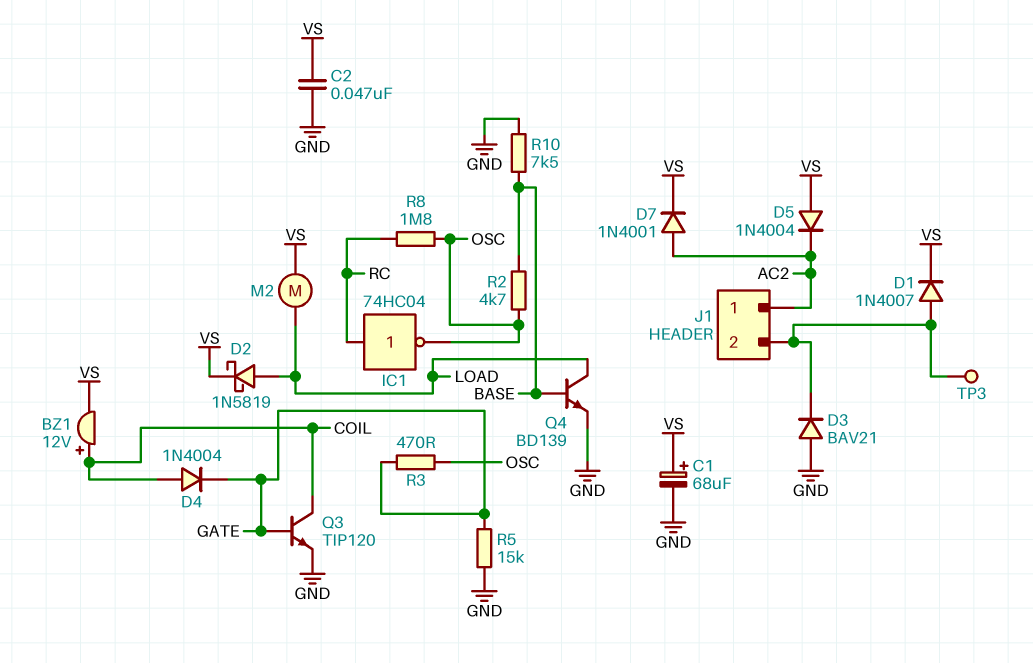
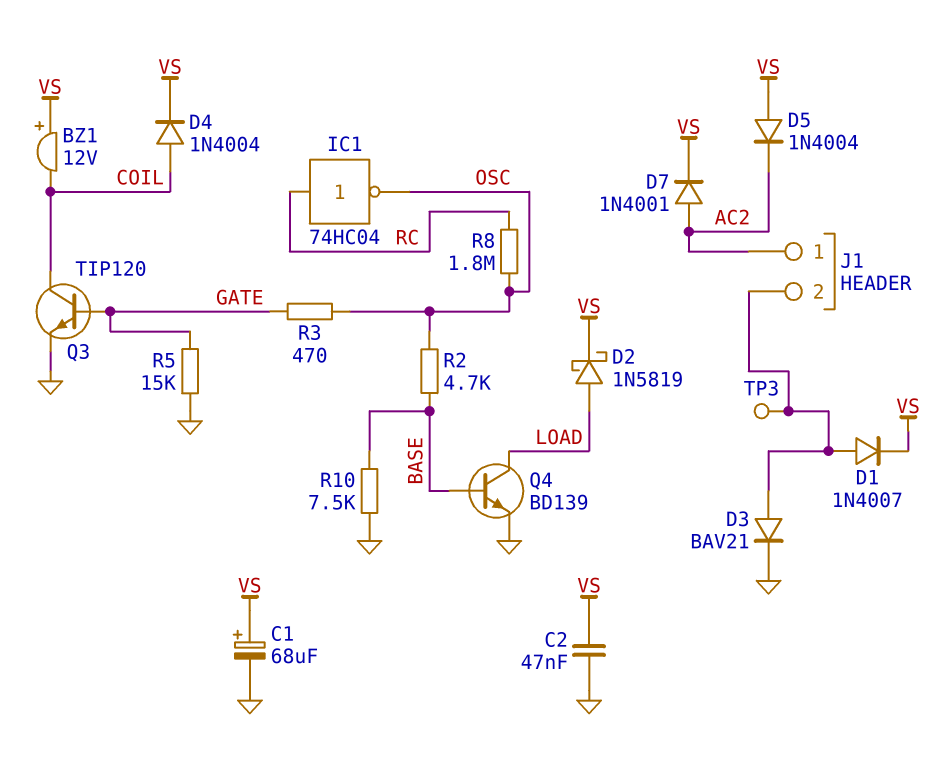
BZ1: buzzer 12V (plus COIL, minus VS) -> buzzer 12V (plus VS, minus COIL)
D3: diode BAV21 (A GND, K J1/2) -> diode BAV21 (A J1/2, K GND)
D4: diode 1N4004 (A COIL, K GATE) -> diode 1N4004 (A COIL, K VS)
M2: motor (LOAD, VS) -> none

